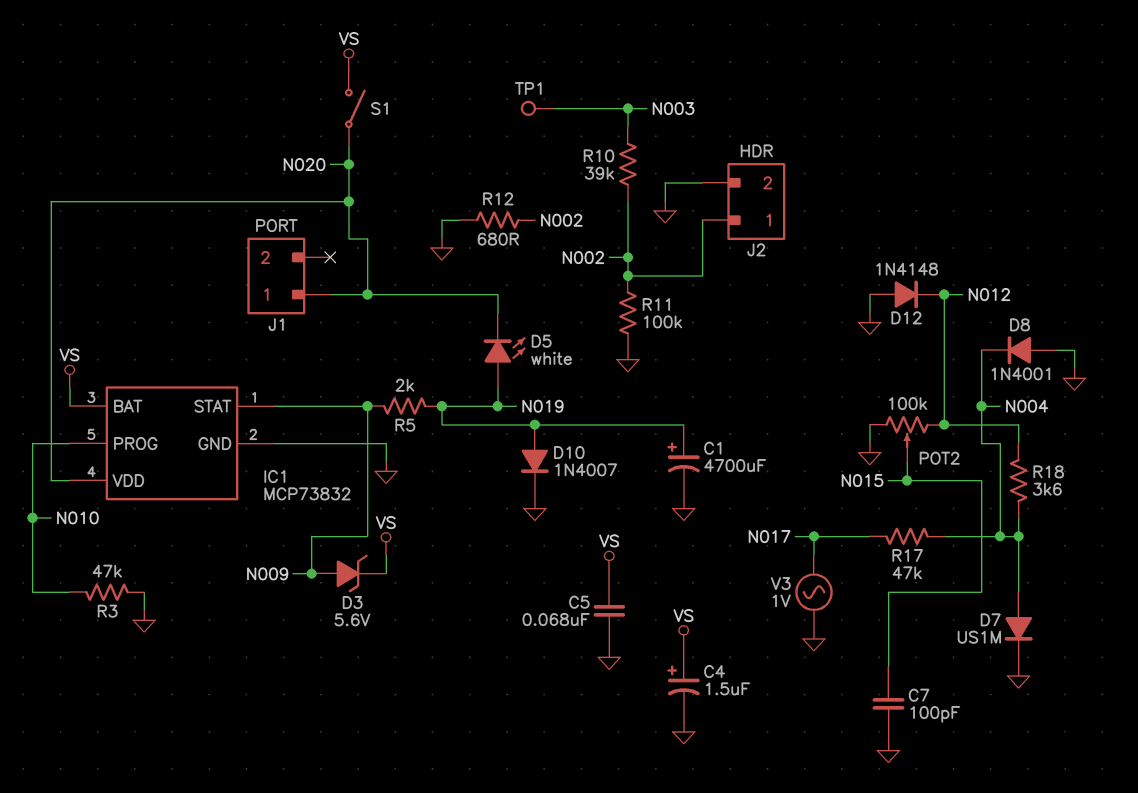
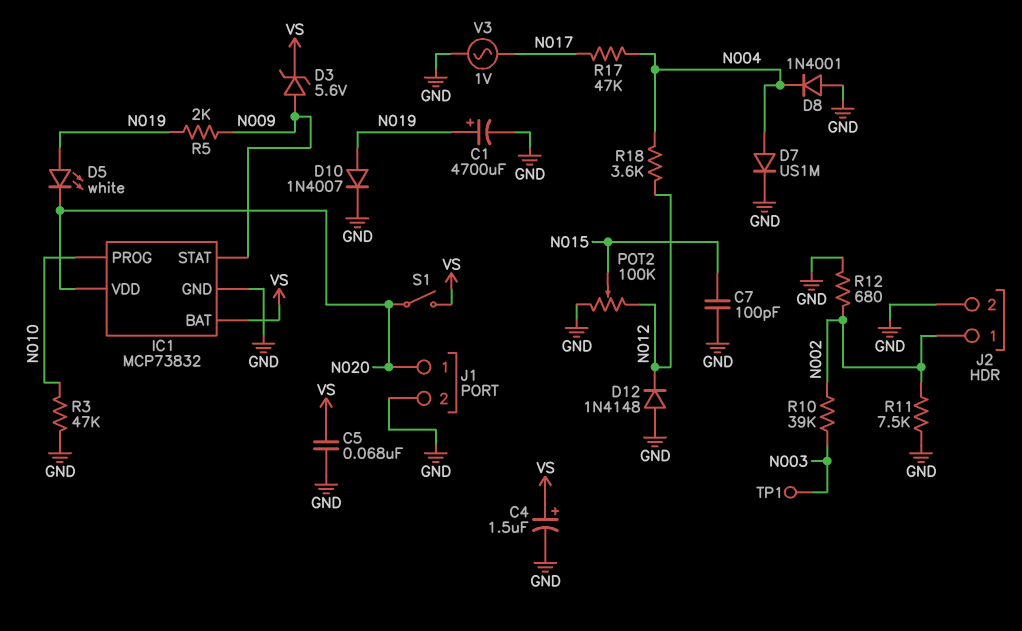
J1 pin 2: none -> GND
R11: 100k (GND, N002) -> 7.5k (GND, N002)

